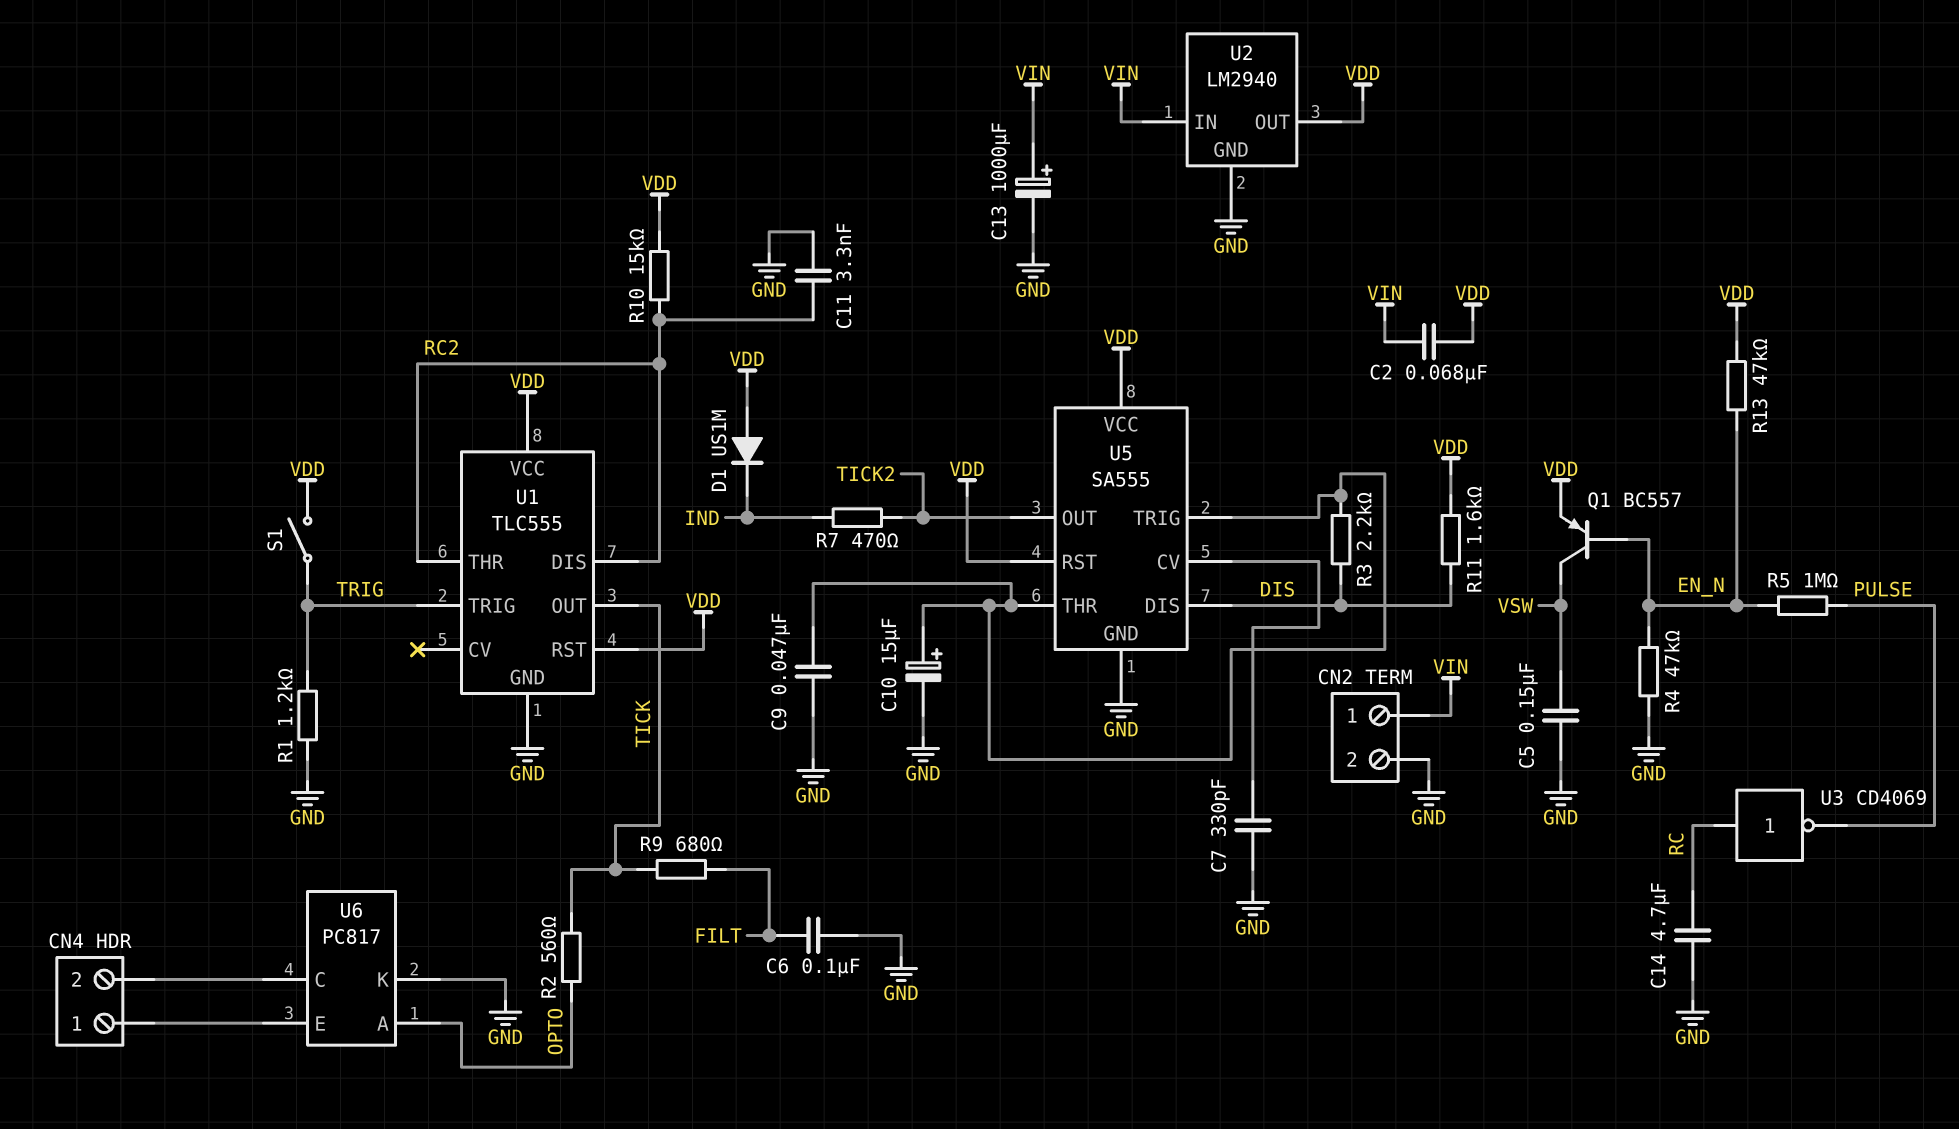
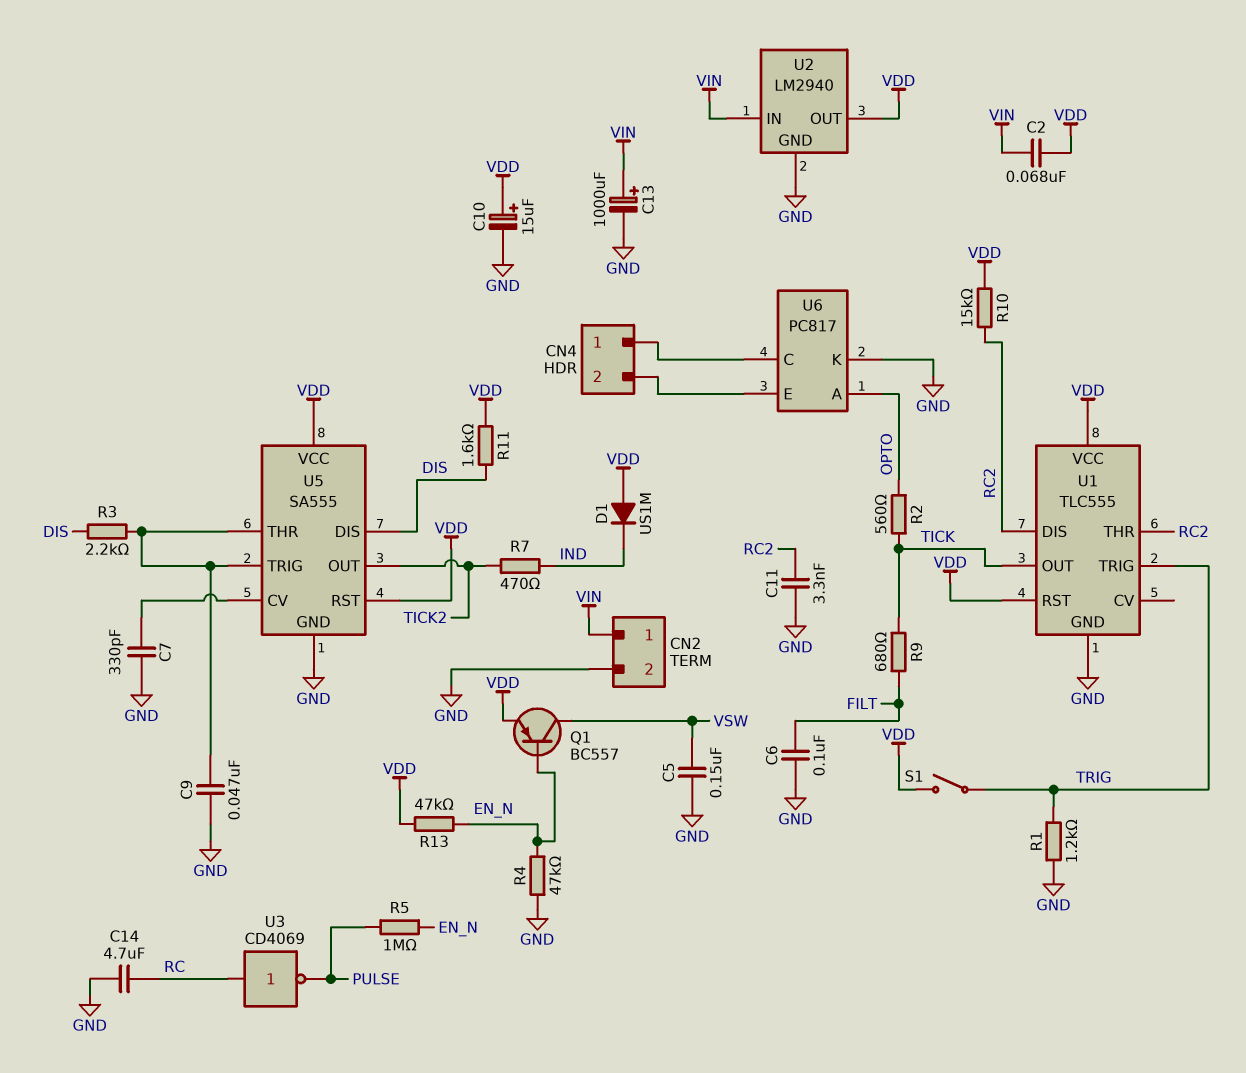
C10: 15uF (plus U5/THR, minus GND) -> 15uF (plus VDD, minus GND)
U6 pin C: CN4/2 -> CN4/1
U6 pin E: CN4/1 -> CN4/2

